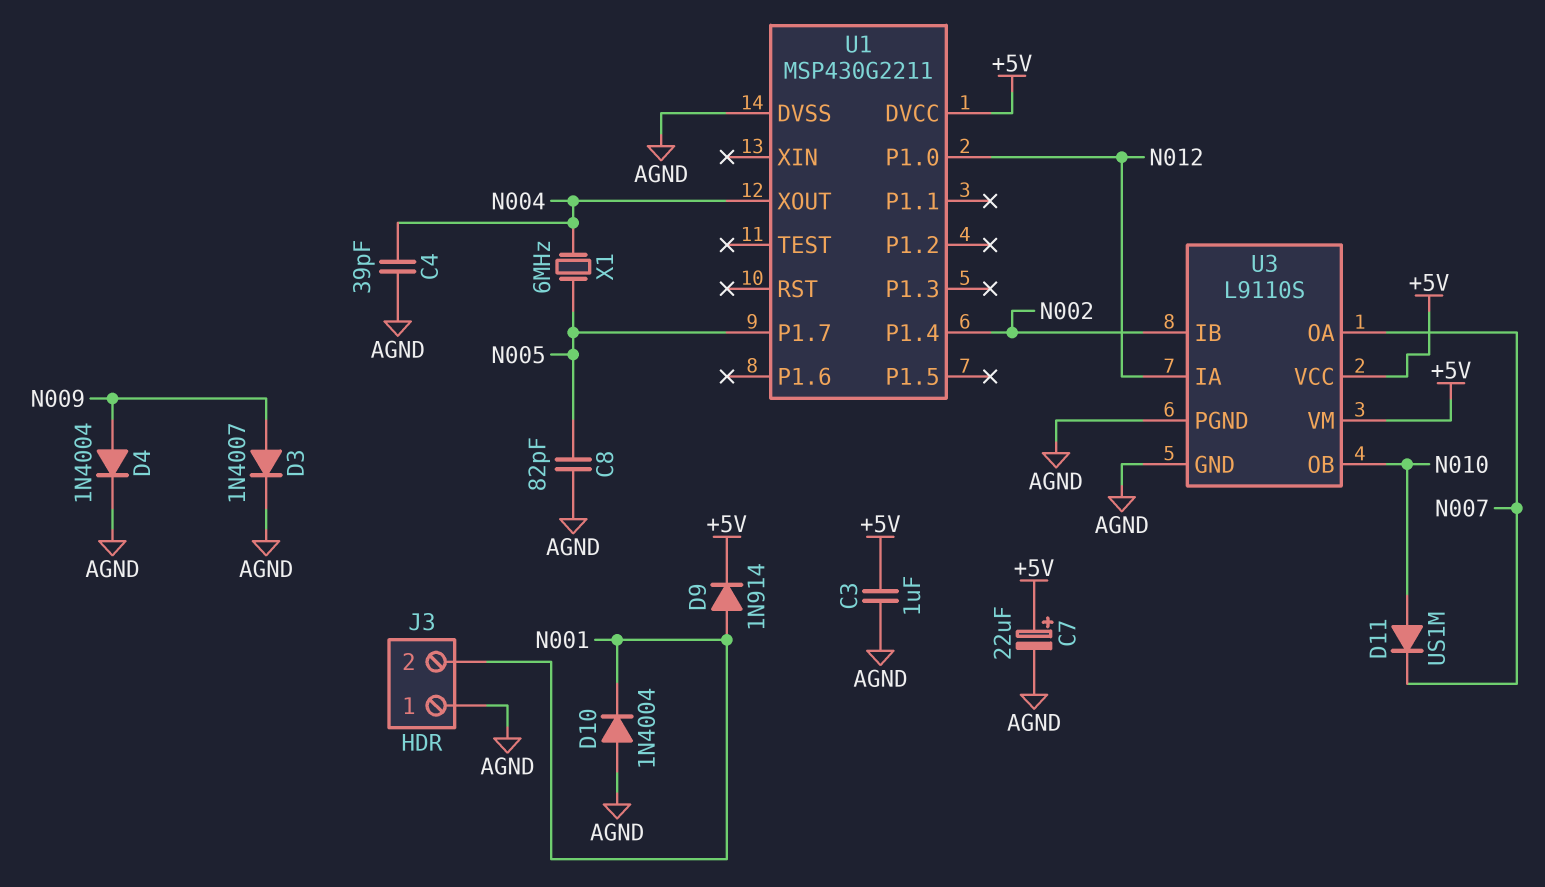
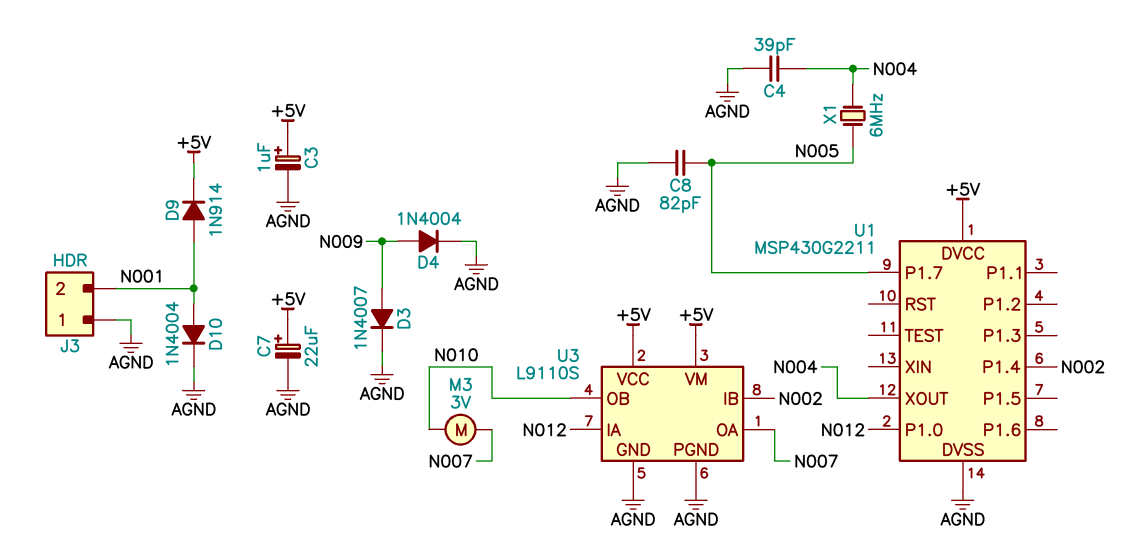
C3: 1uF (+5V, AGND) -> 1uF (plus +5V, minus AGND)
D10: diode 1N4004 (A AGND, K N001) -> diode 1N4004 (A N001, K AGND)
D11: diode US1M (A N010, K N007) -> none
M3: none -> motor 3V (N007, N010)

